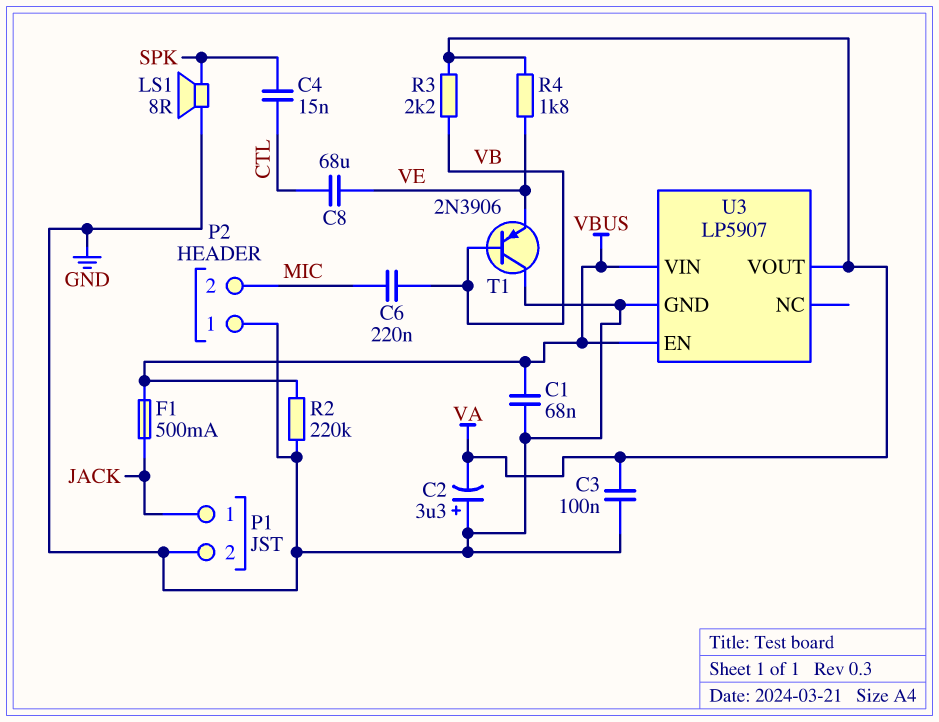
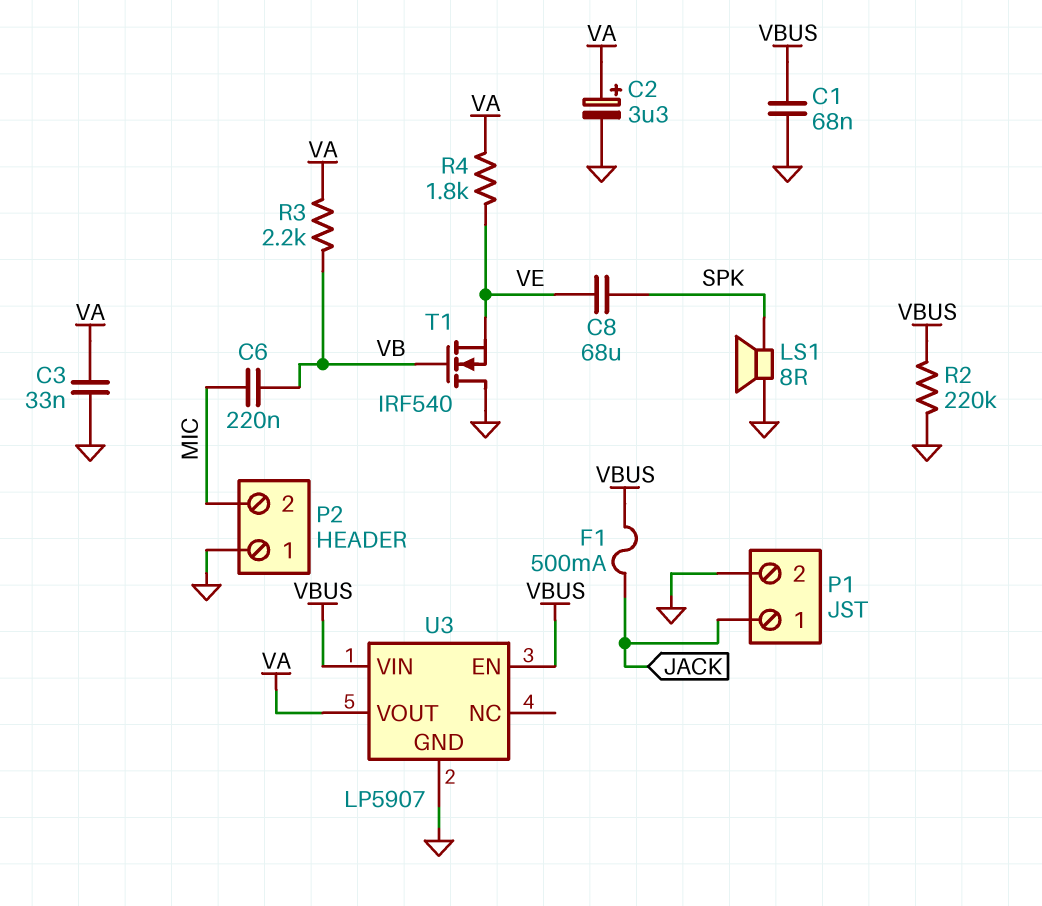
C2: 3.3uF (plus GND, minus VA) -> 3.3uF (plus VA, minus GND)
C3: 100nF (GND, VA) -> 33nF (GND, VA)
C4: 15nF (CTL, SPK) -> none
C8: 68uF (CTL, VE) -> 68uF (SPK, VE)
T1: PNP 2N3906 (B VB, C GND, E VE) -> NMOS IRF540 (G VB, D GND, S VE)

